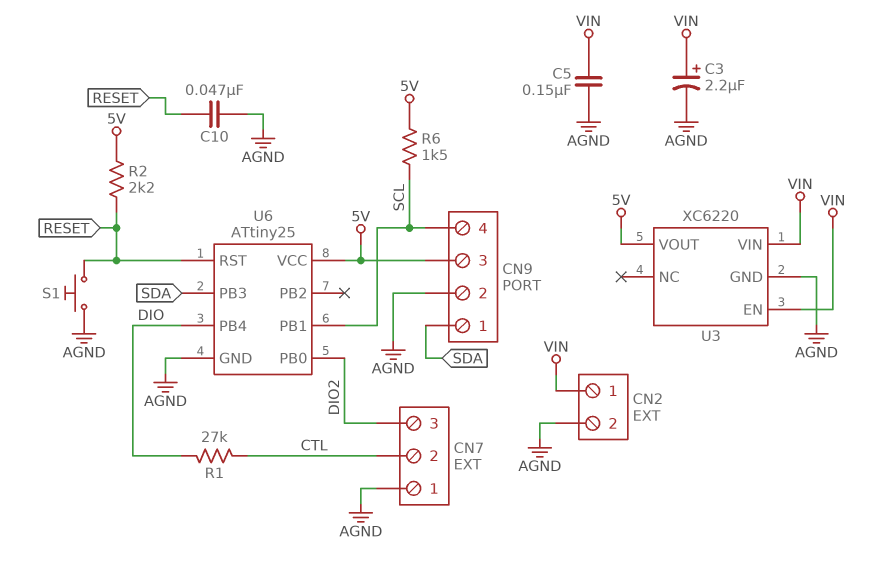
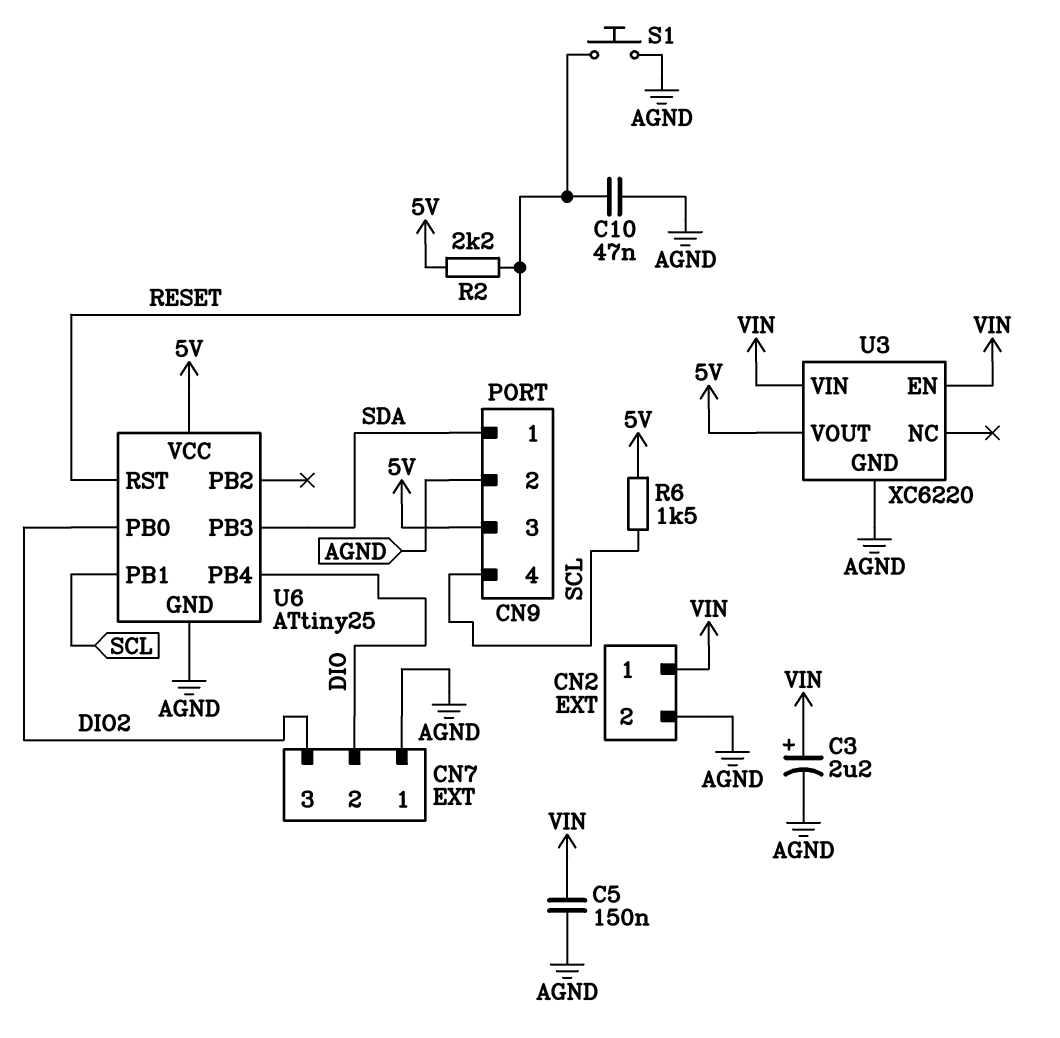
CN7 pin 2: CTL -> DIO
R1: 27k (CTL, DIO) -> none

